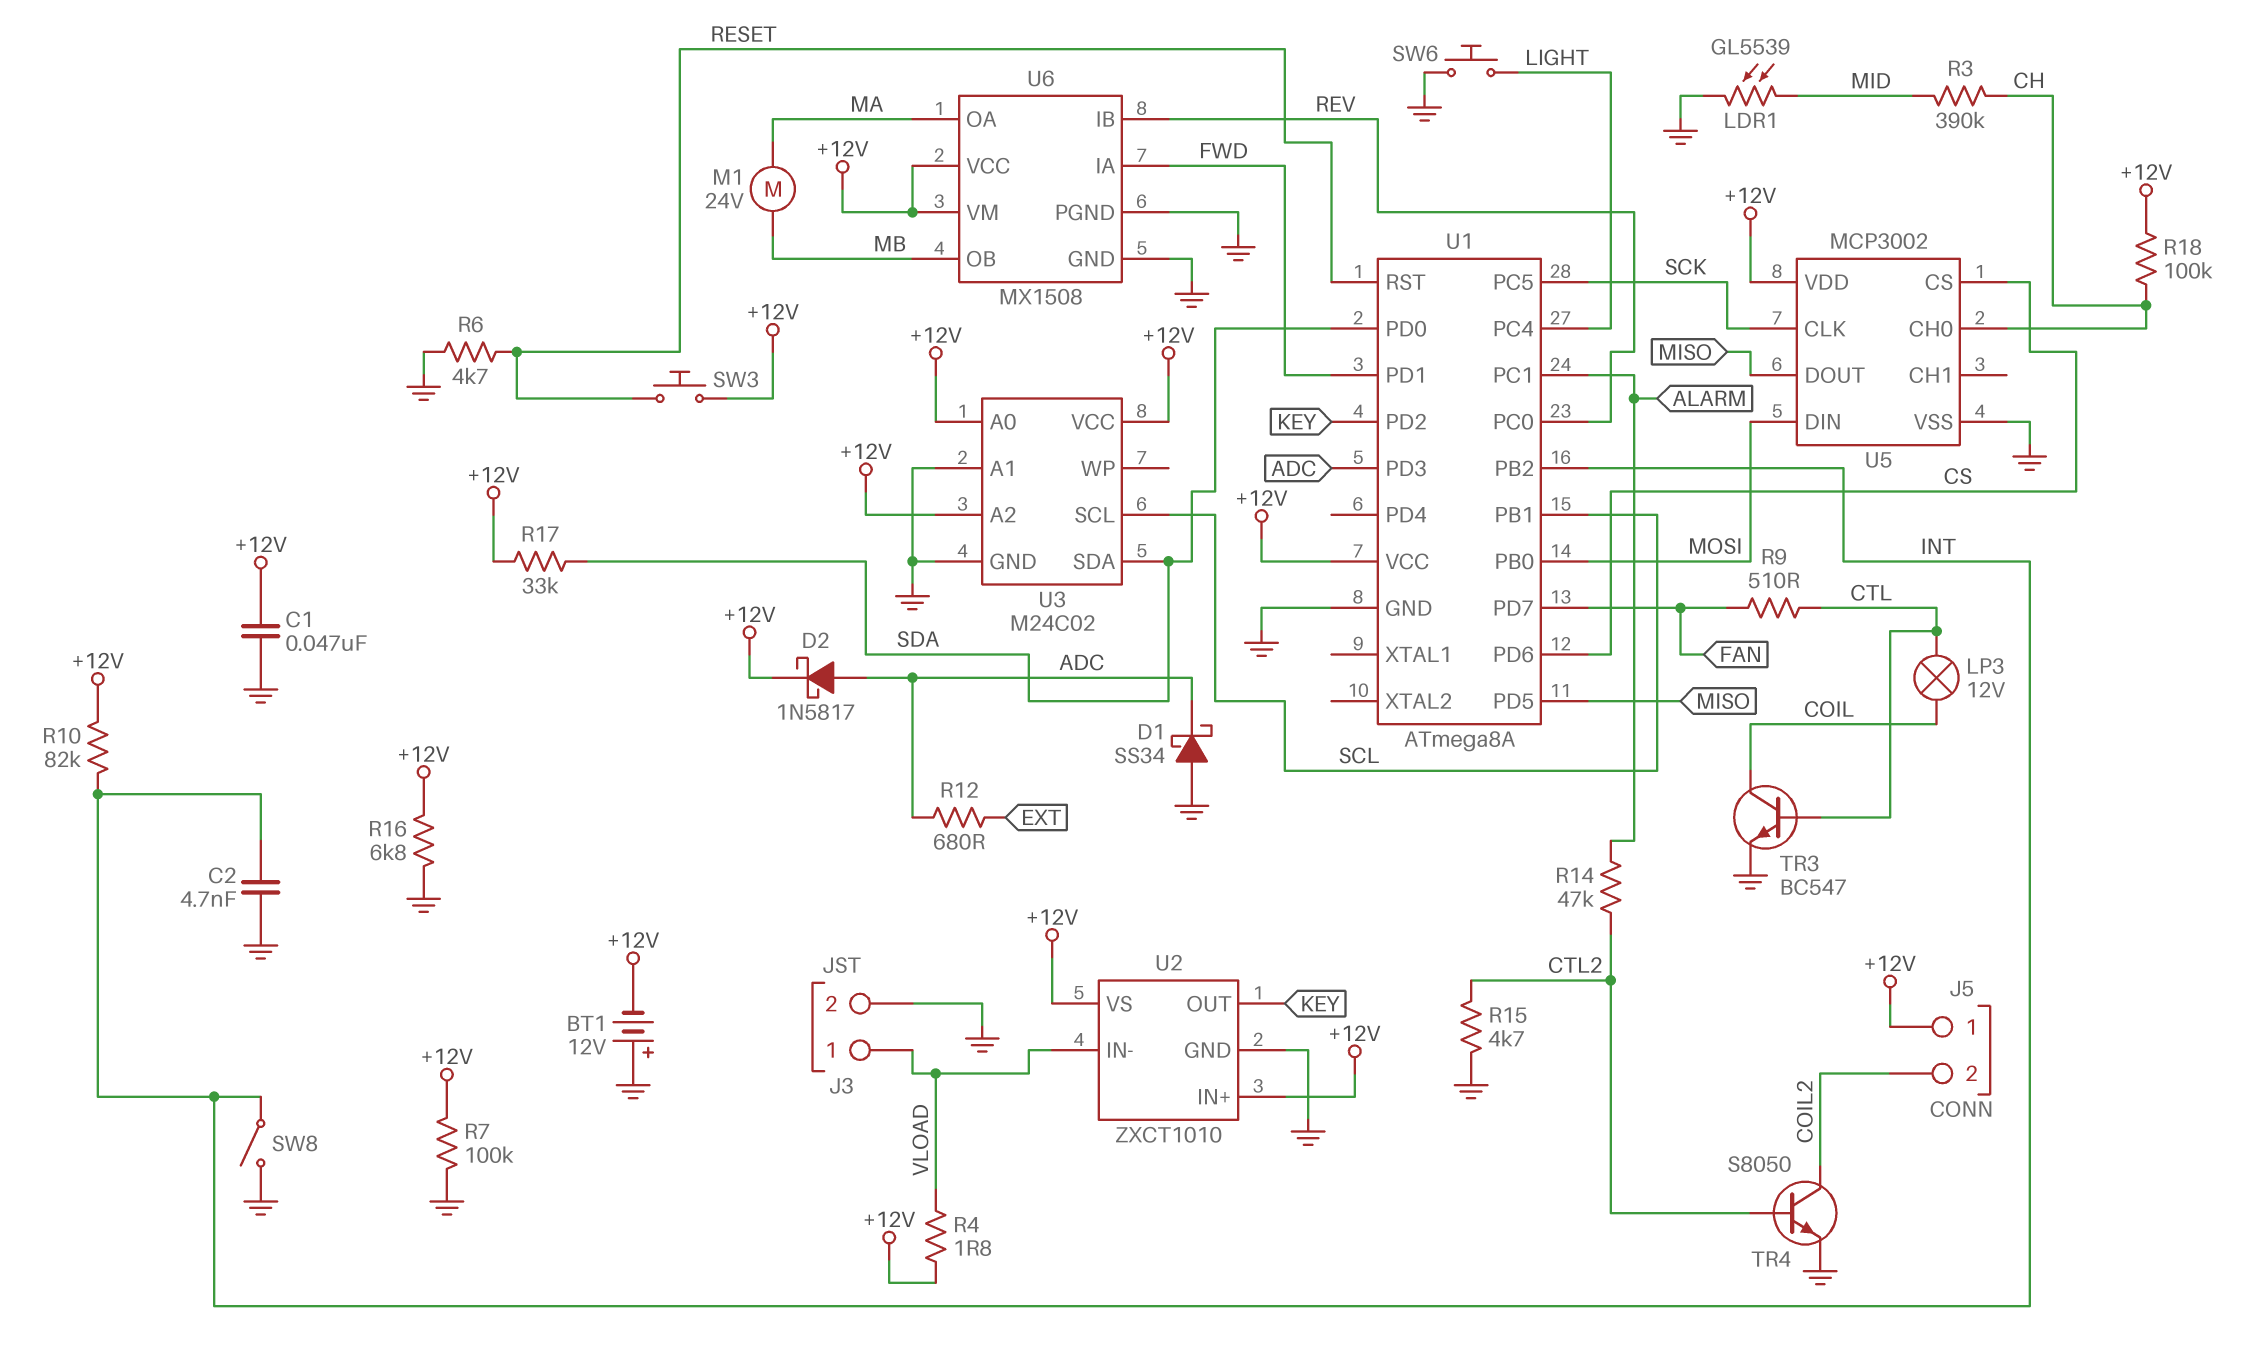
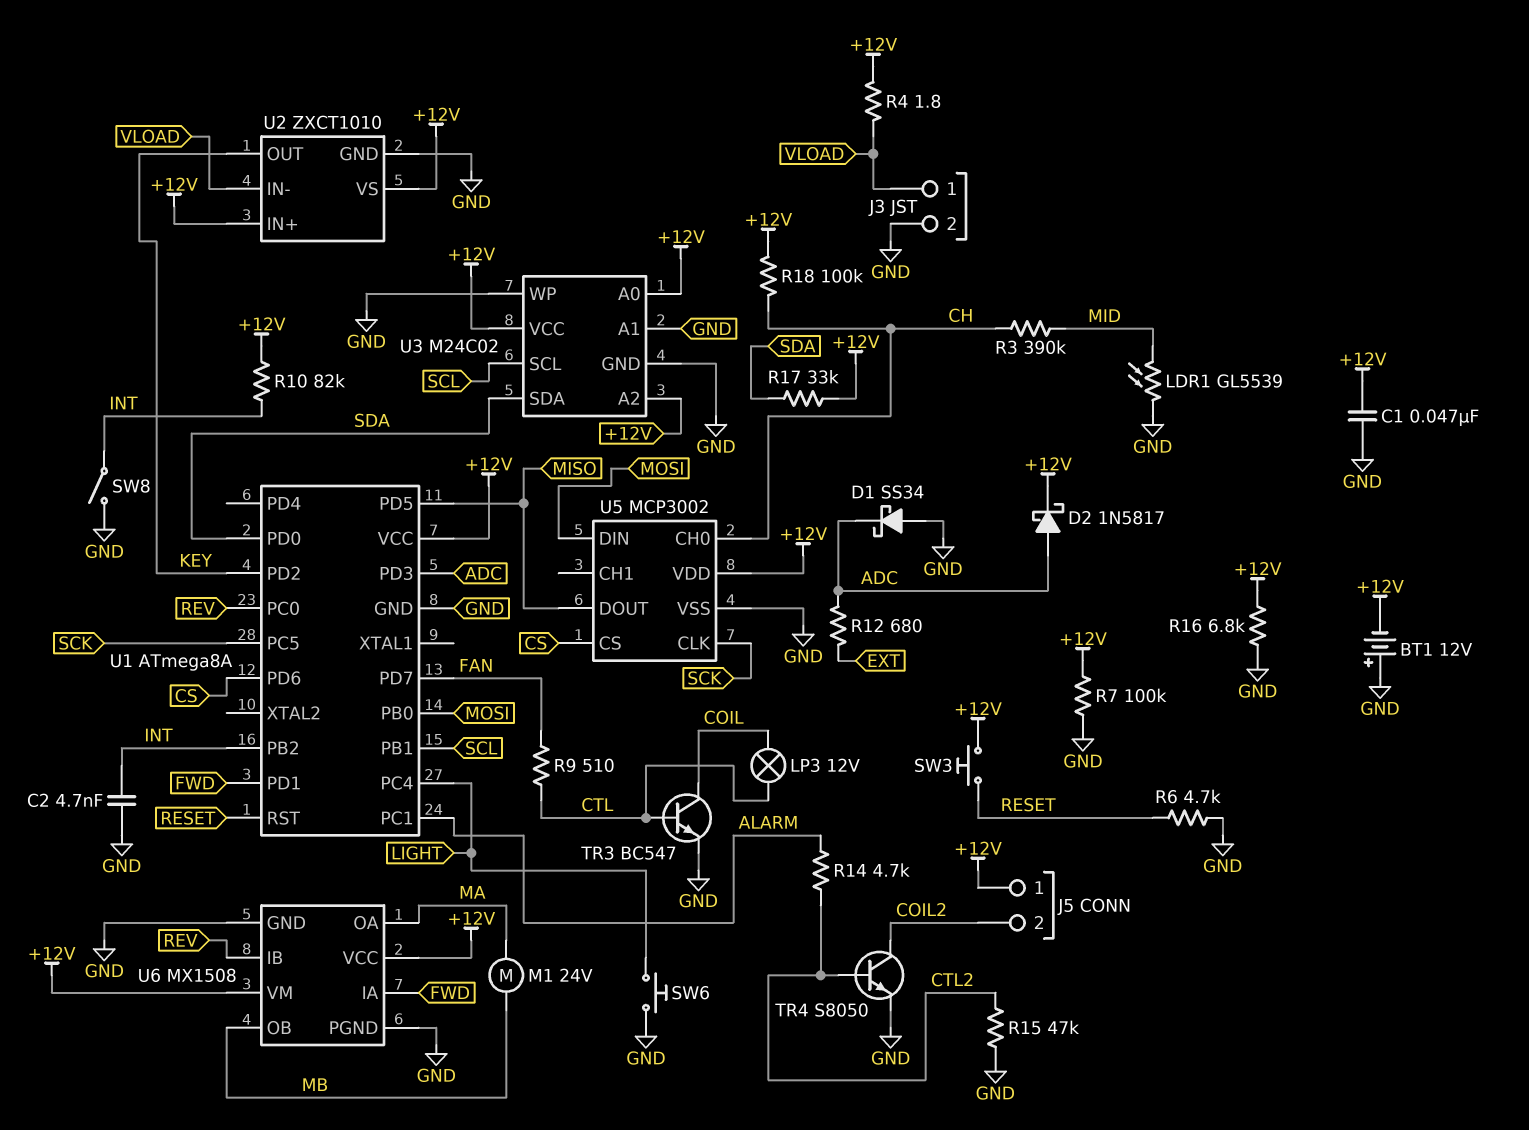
R14: 47k (ALARM, CTL2) -> 4.7k (ALARM, CTL2)
R15: 4.7k (CTL2, GND) -> 47k (CTL2, GND)
U3 pin WP: none -> GND

